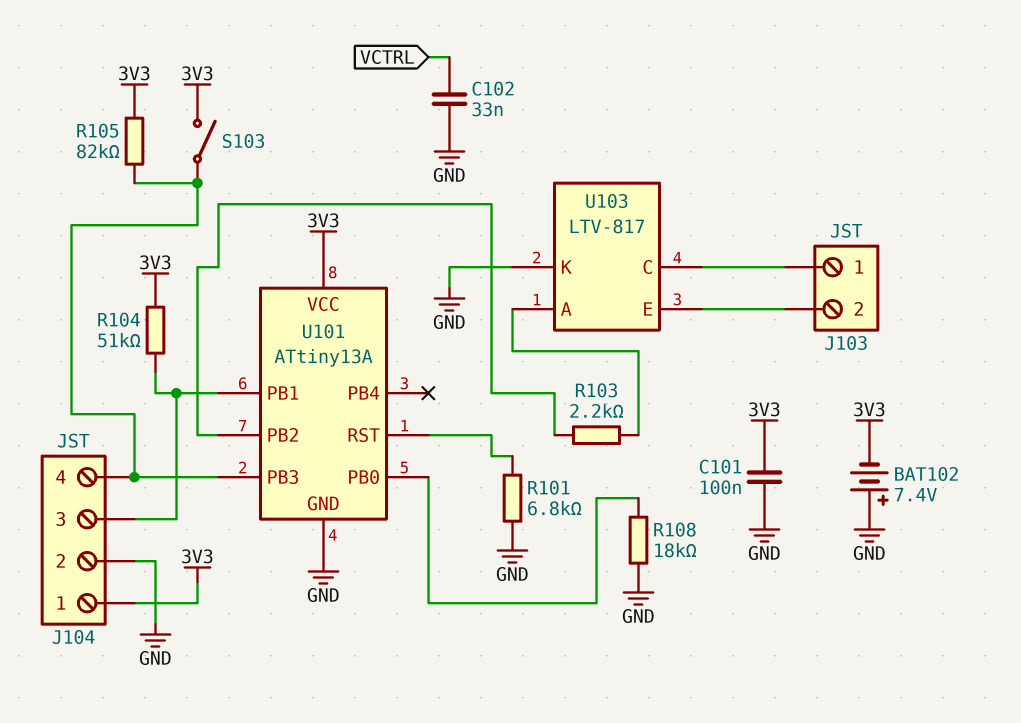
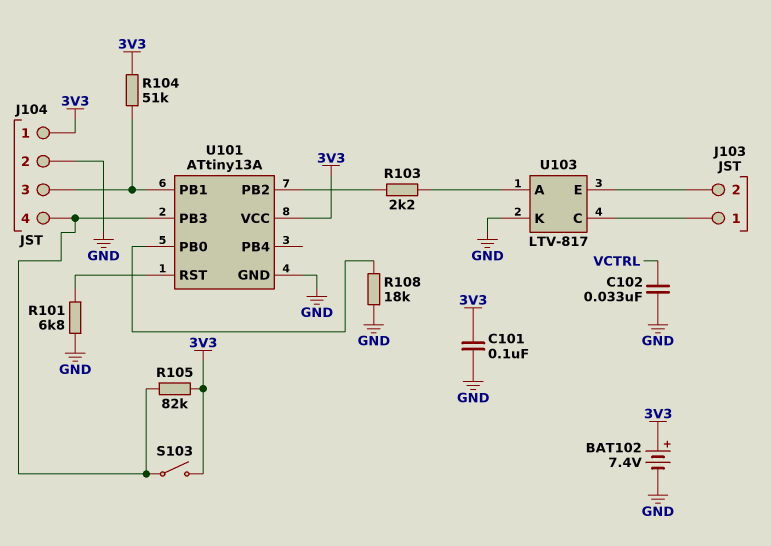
BAT102: 7.4V (plus GND, minus 3V3) -> 7.4V (plus 3V3, minus GND)

